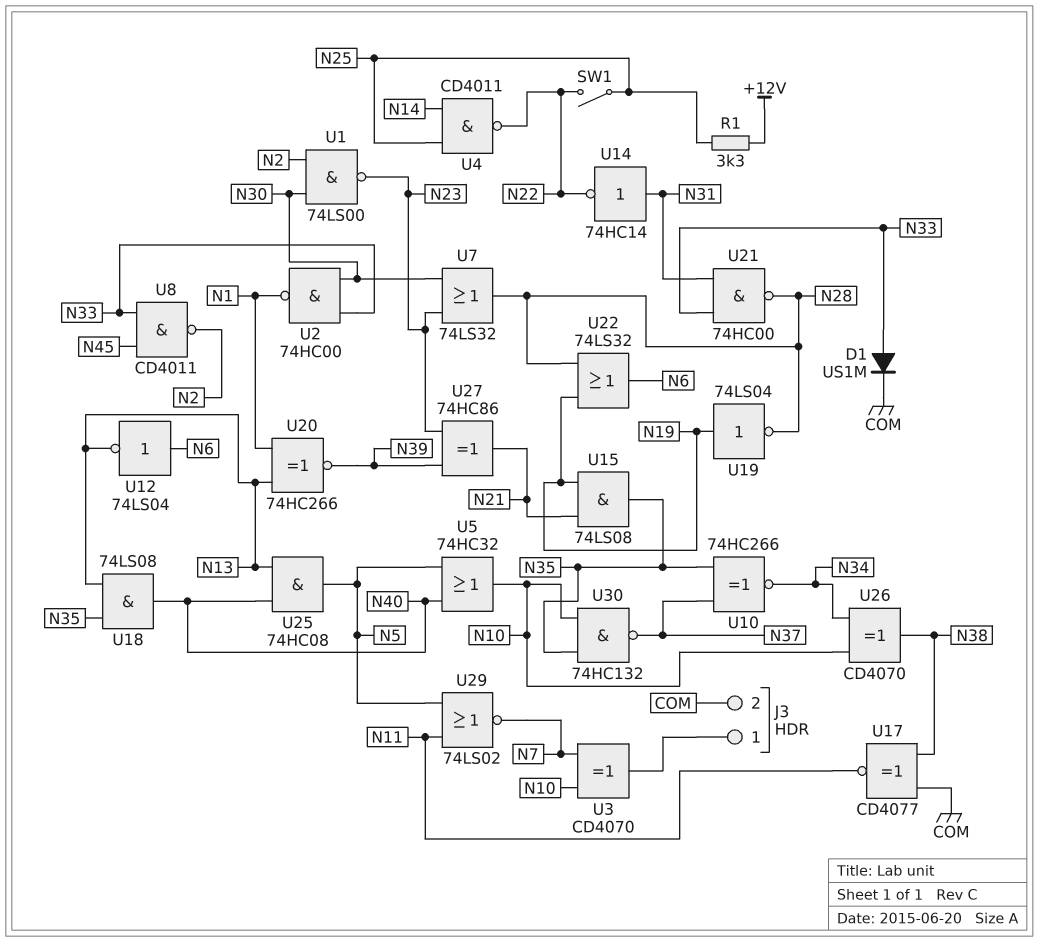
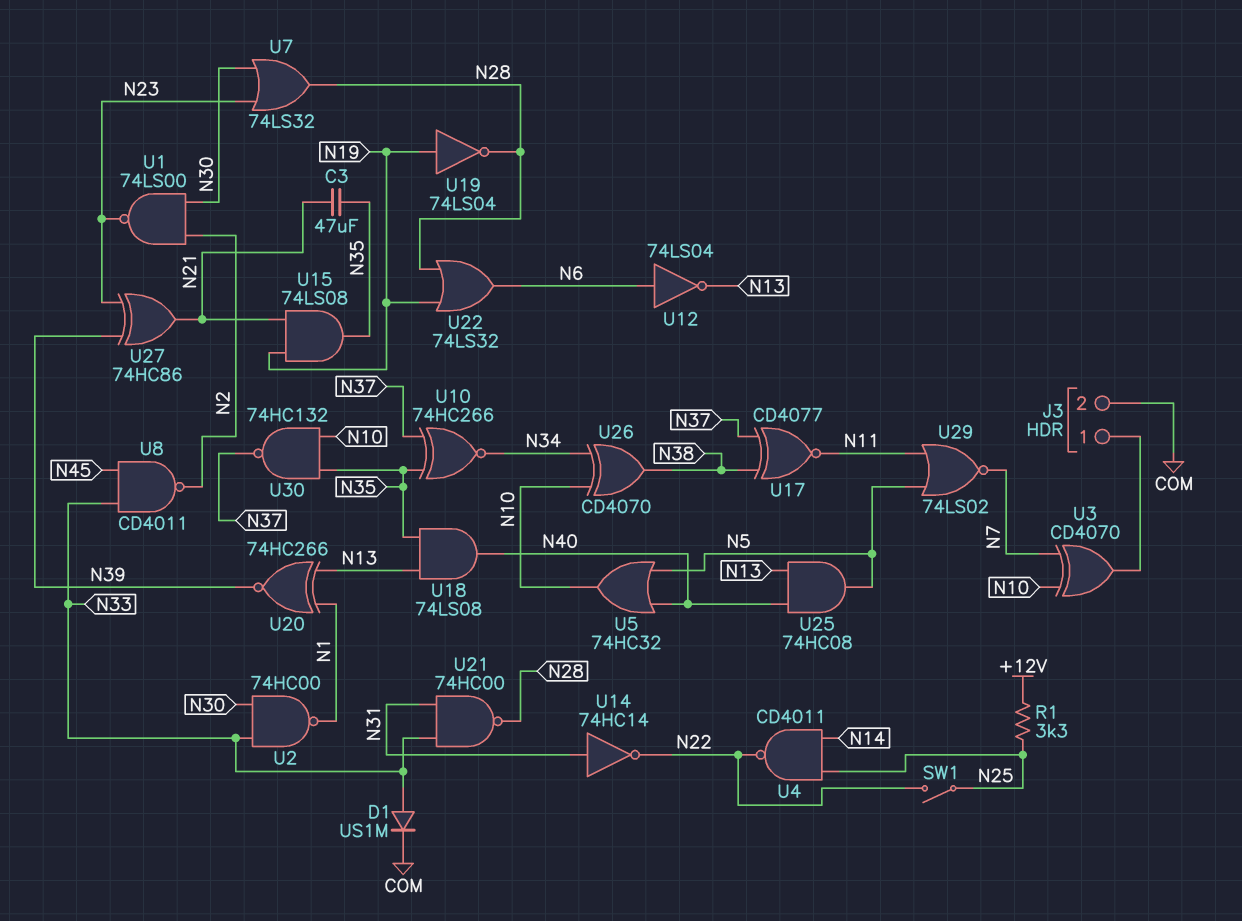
C3: none -> 47uF (N21, N35)
U17: XNOR CD4077 (in COM, in N38, out N11) -> XNOR CD4077 (in N37, in N38, out N11)

